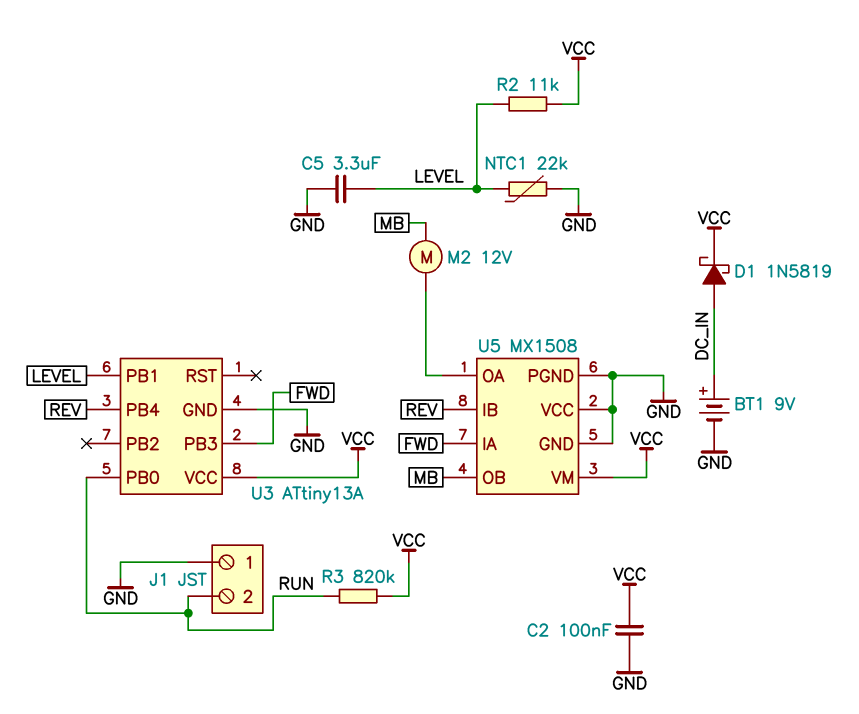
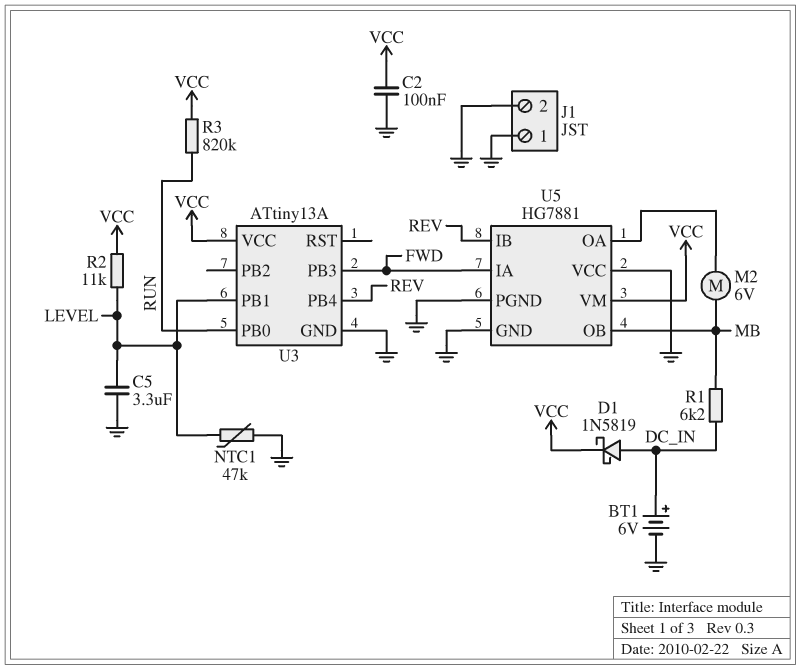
BT1: 9V (plus DC_IN, minus GND) -> 6V (plus DC_IN, minus GND)
J1 pin 2: RUN -> GND
M2: motor 12V (MB, U5/OA) -> motor 6V (MB, U5/OA)
NTC1: 22k (GND, LEVEL) -> 47k (GND, LEVEL)
R1: none -> 6.2k (DC_IN, MB)
U5: MX1508 -> HG7881

